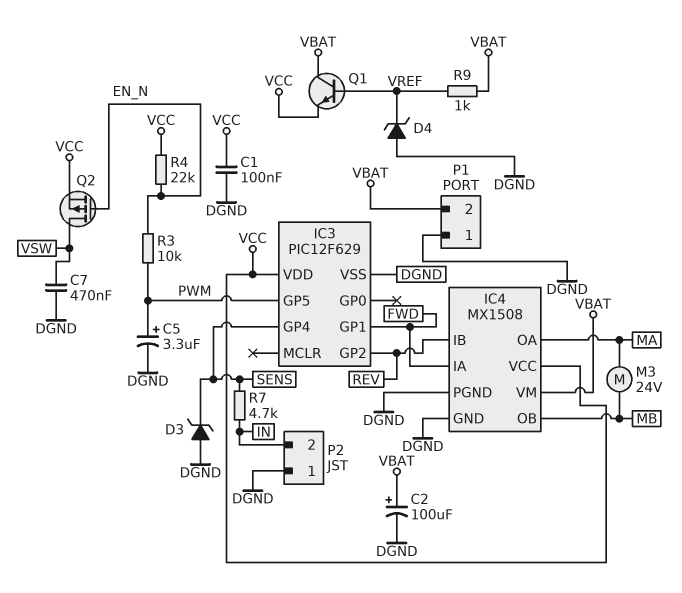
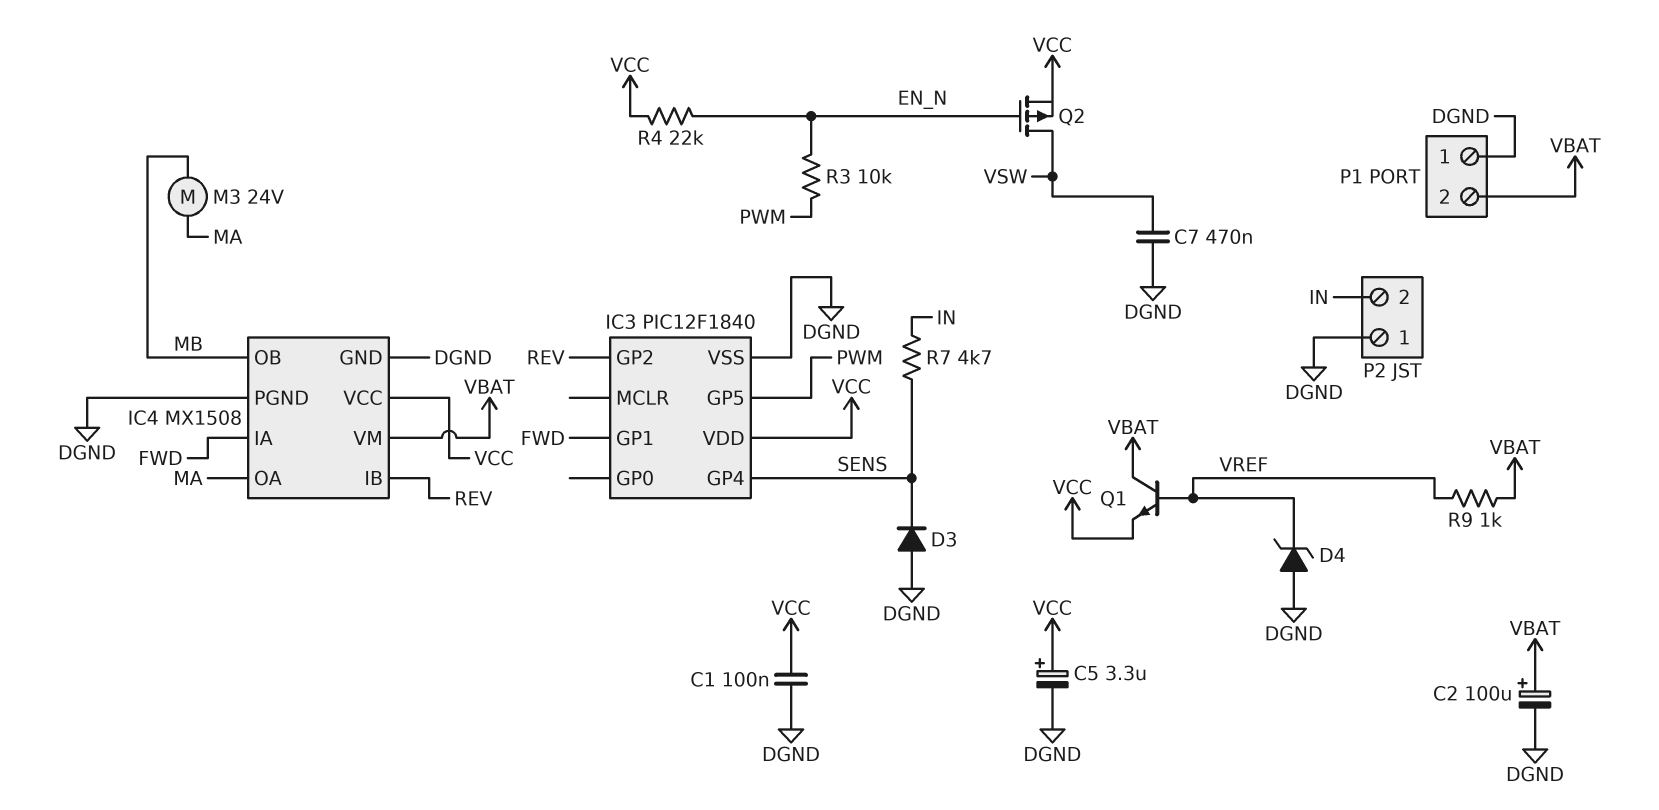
C5: 3.3uF (plus PWM, minus DGND) -> 3.3uF (plus VCC, minus DGND)
D3: zener (A DGND, K SENS) -> diode (A DGND, K SENS)
IC3: PIC12F629 -> PIC12F1840

